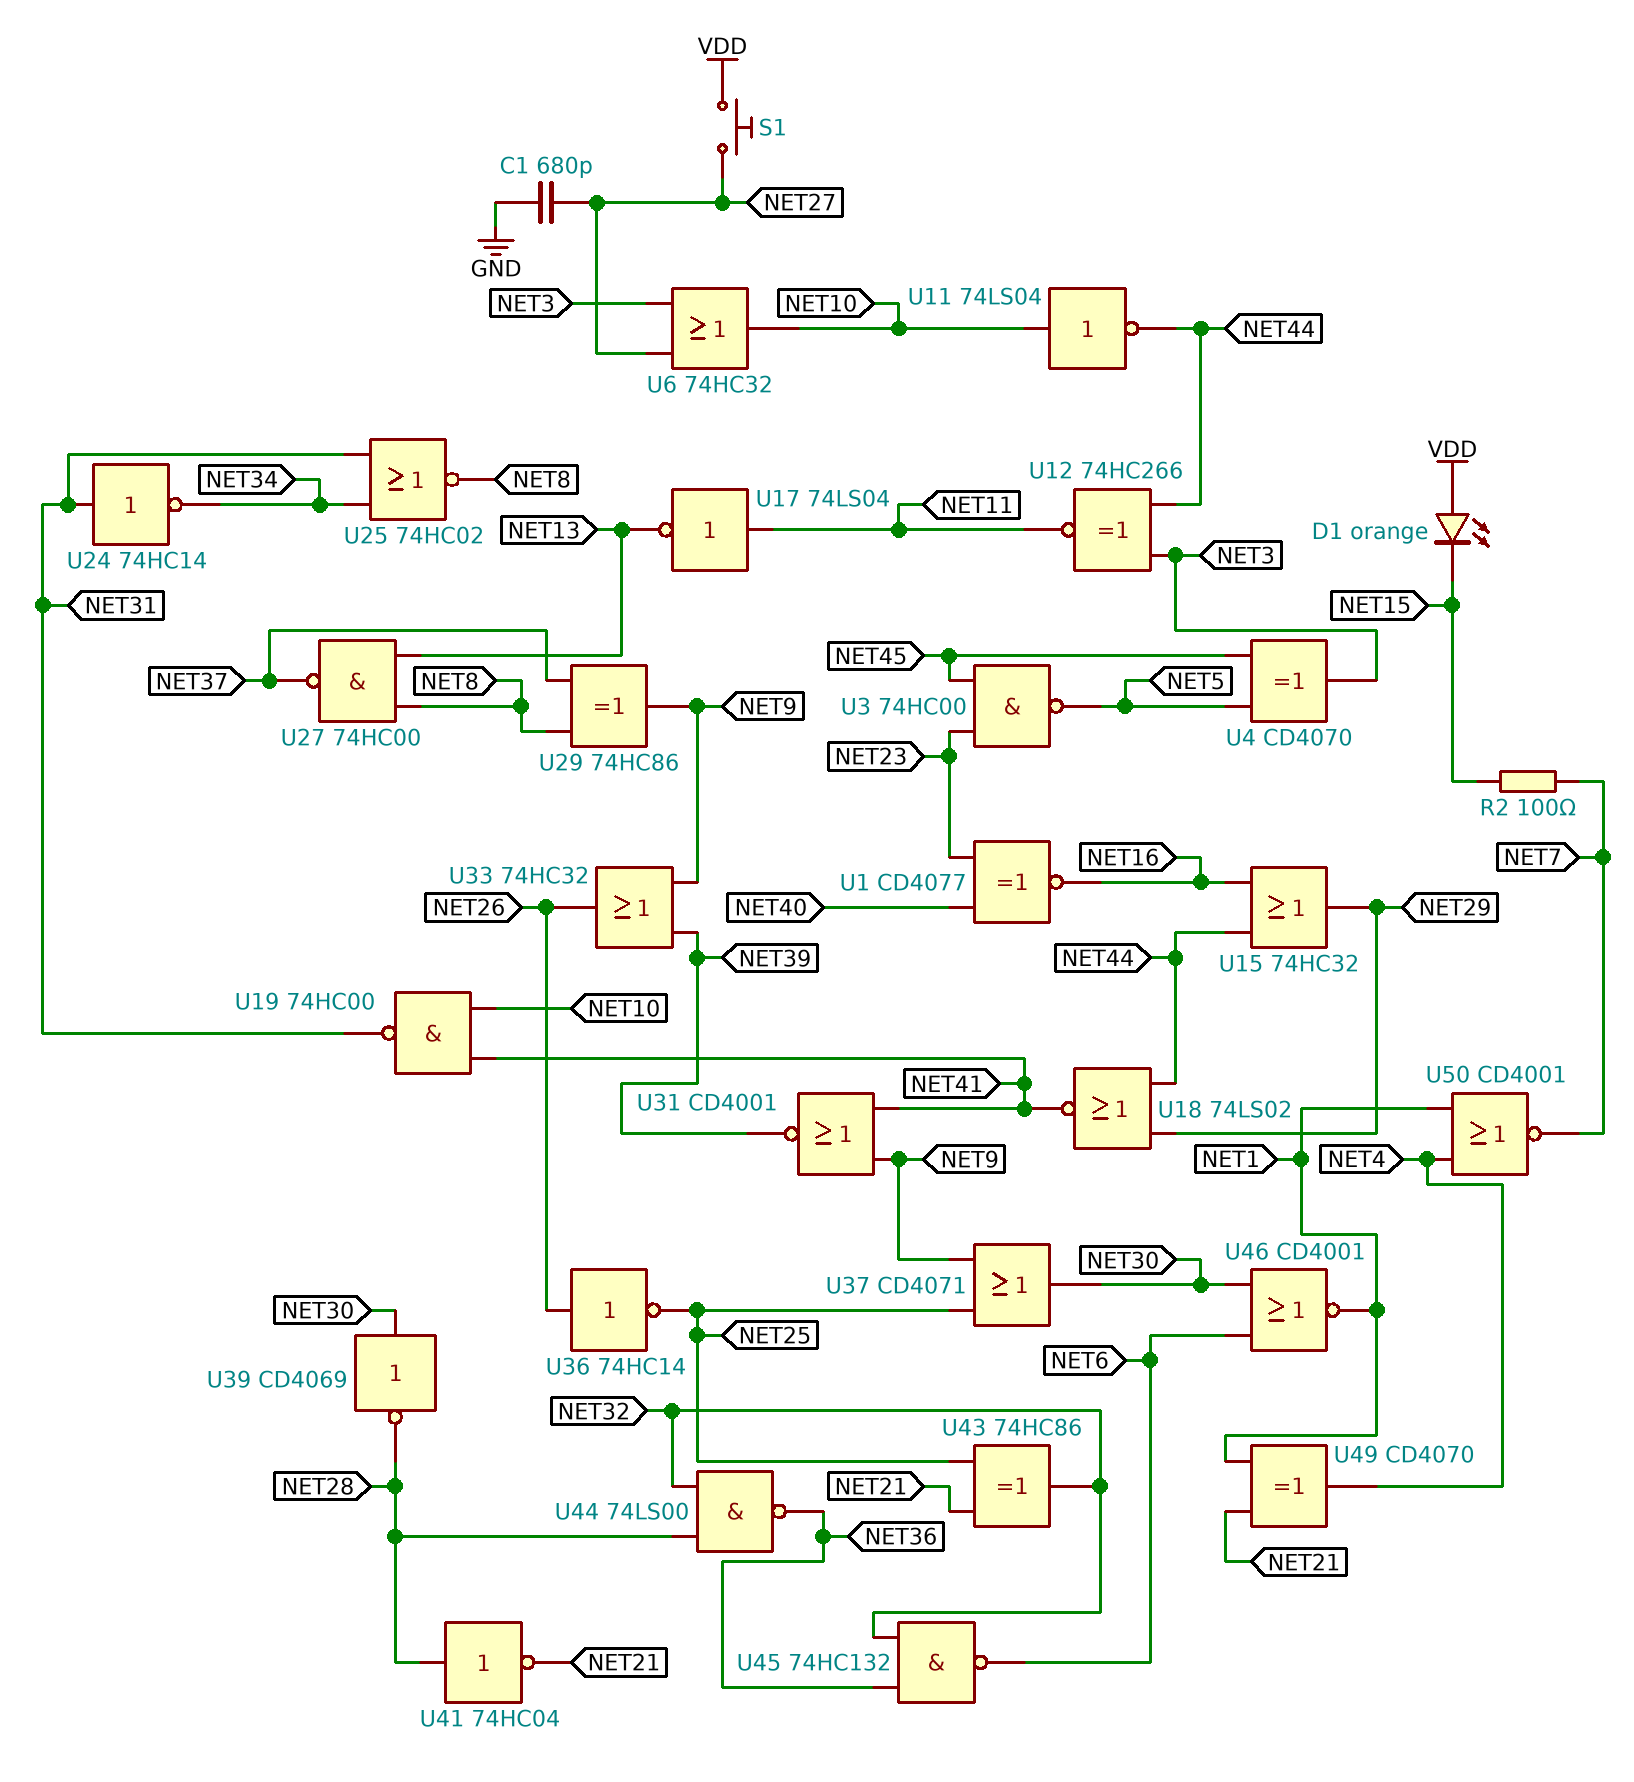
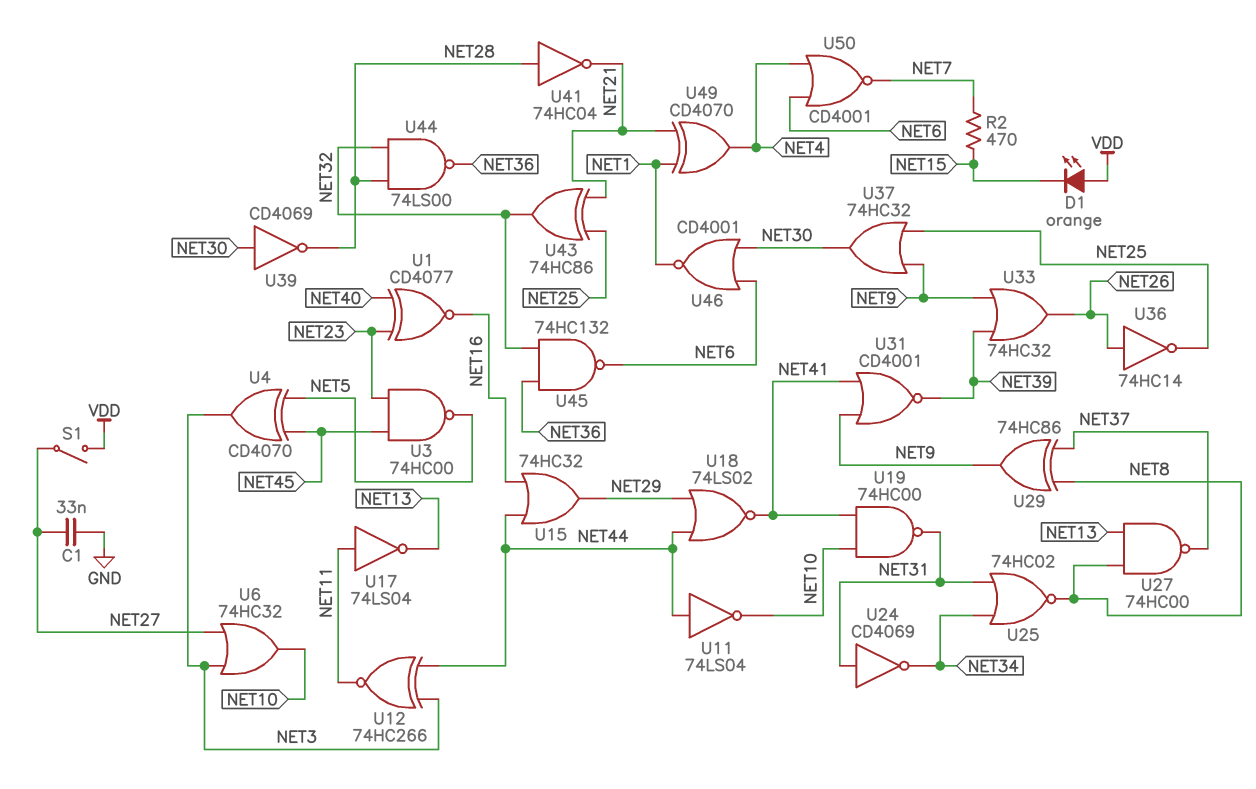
C1: 680pF (GND, NET27) -> 33nF (GND, NET27)
R2: 100 (NET7, NET15) -> 470 (NET7, NET15)
S1: button (NET27, VDD) -> switch (NET27, VDD)
U11: NOT 74LS04 (in NET10, out NET44) -> NOT 74LS04 (in NET44, out NET10)
U24: NOT 74HC14 (in NET31, out NET34) -> NOT CD4069 (in NET31, out NET34)
U37: OR CD4071 (in NET9, in NET25, out NET30) -> OR 74HC32 (in NET9, in NET25, out NET30)
U50: NOR CD4001 (in NET1, in NET4, out NET7) -> NOR CD4001 (in NET4, in NET6, out NET7)

